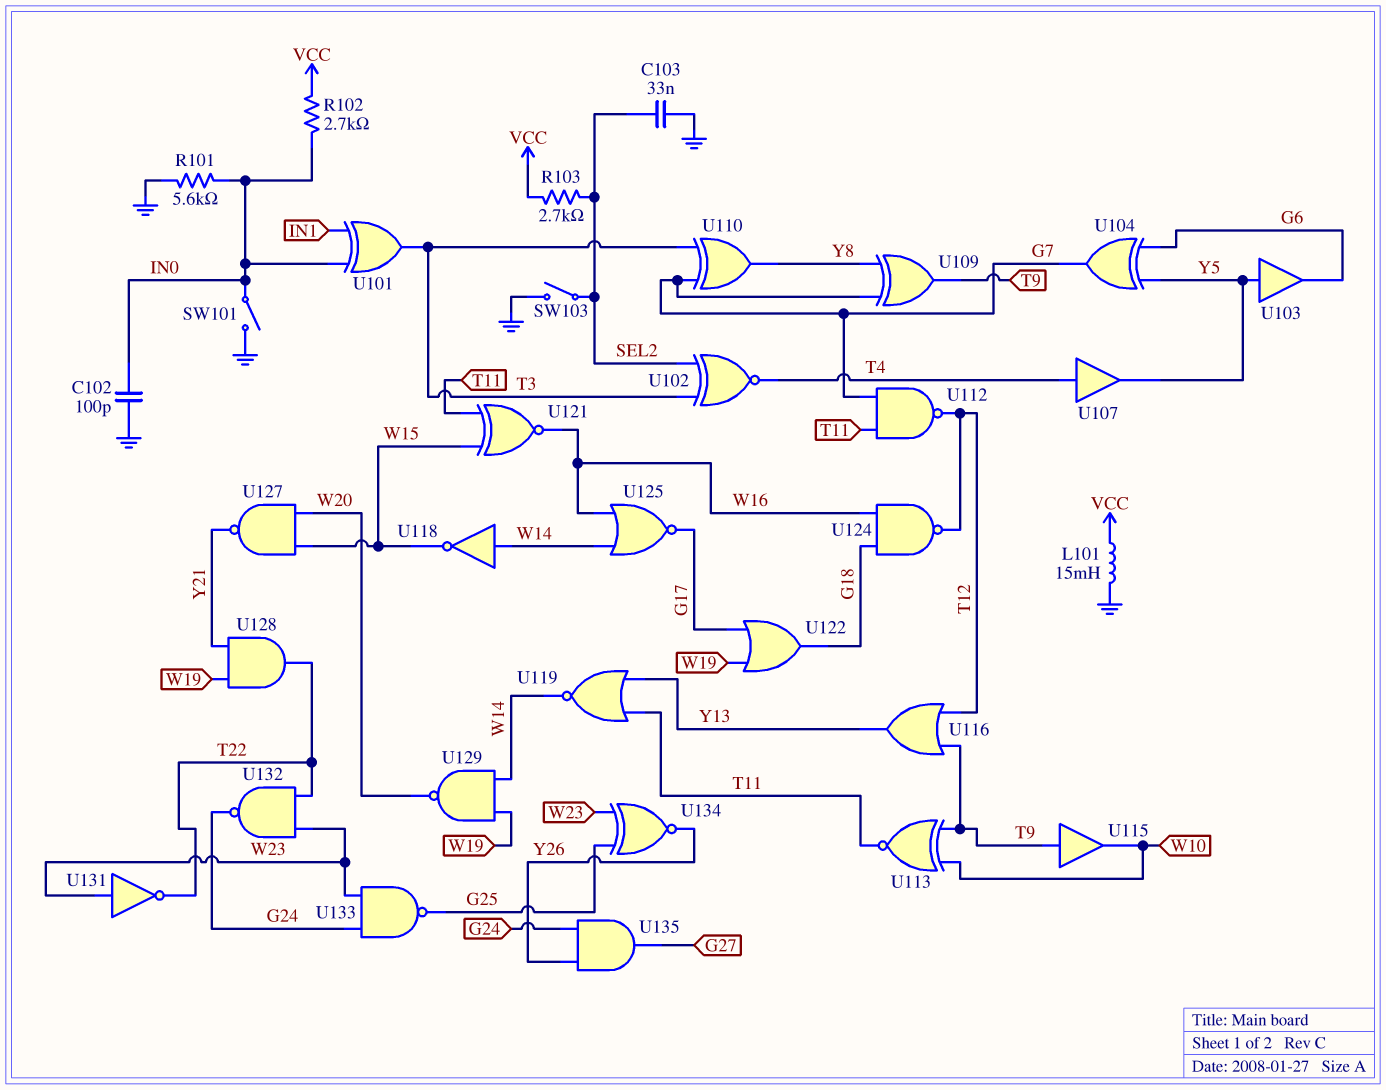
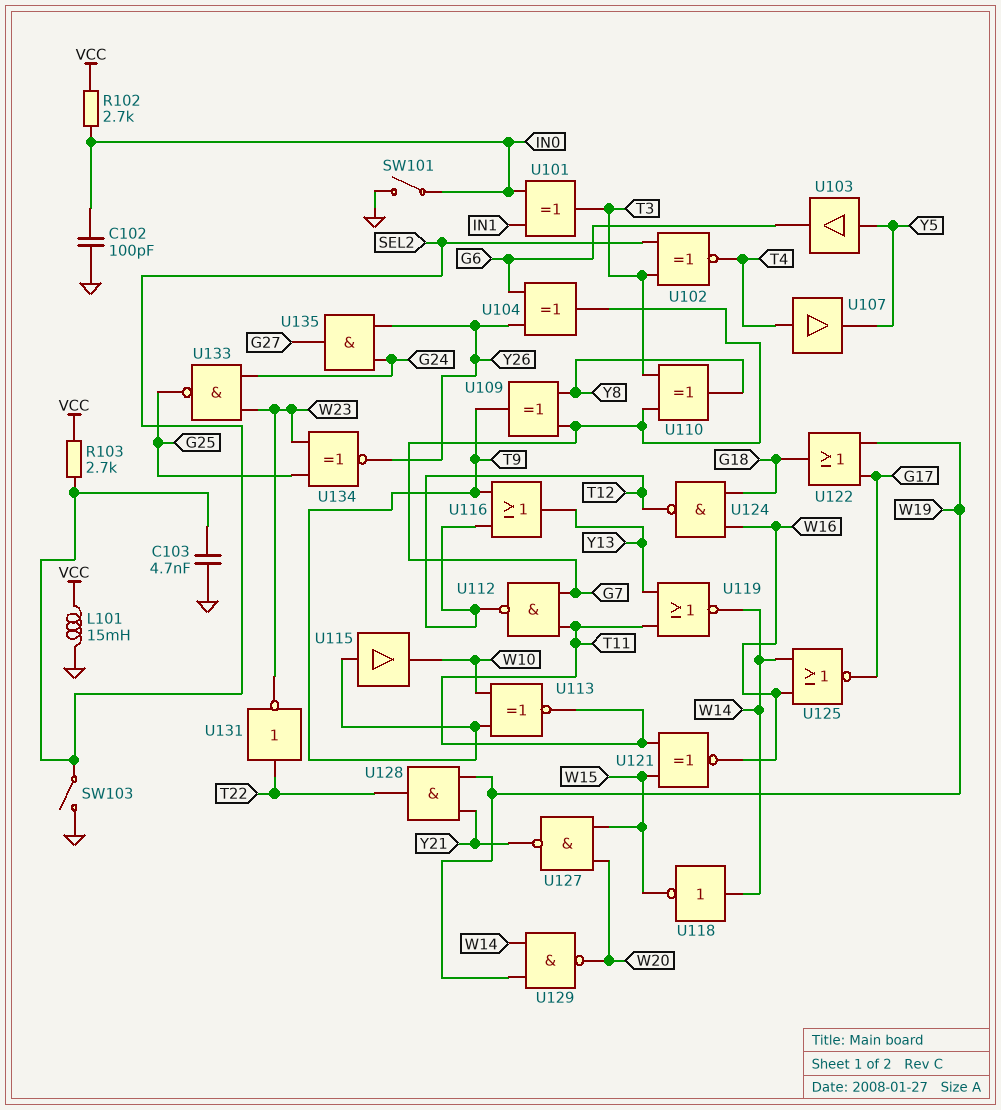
C103: 33nF (GND, SEL2) -> 4.7nF (GND, SEL2)
R101: 5.6k (GND, IN0) -> none
U104: XOR (in G6, in Y5, out G7) -> XOR (in G6, in Y26, out G7)
U131: NOT (in W23, out T22) -> NOT (in T22, out W23)
U132: NAND (in T22, in W23, out G24) -> none

